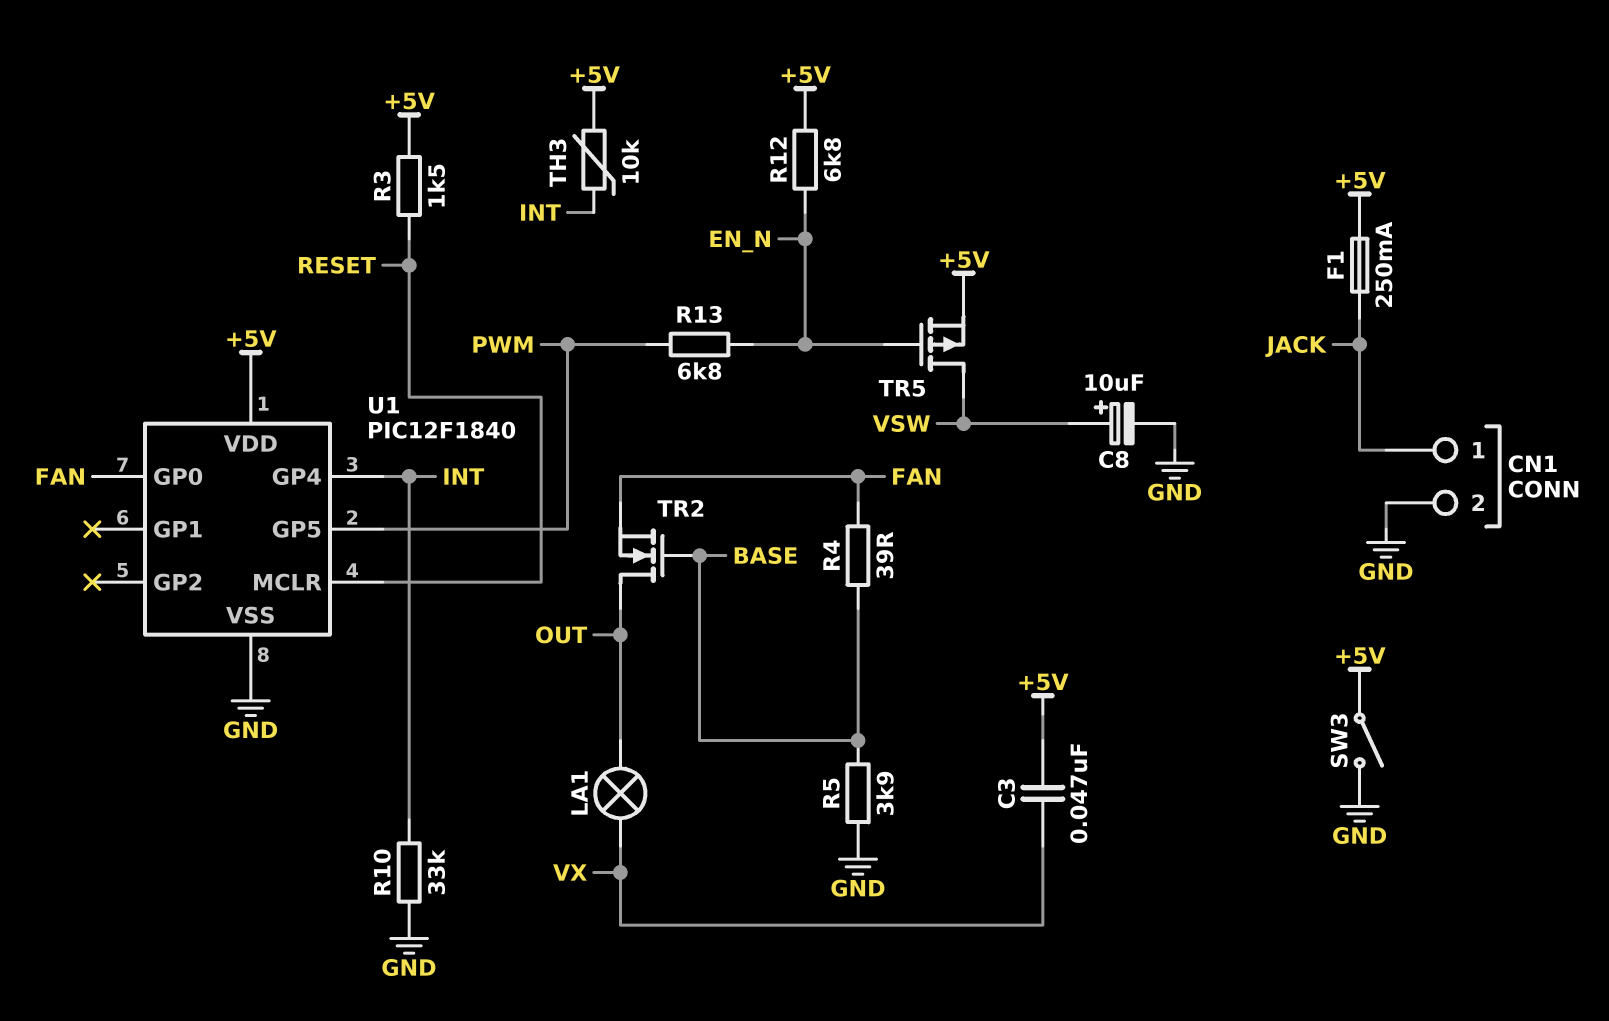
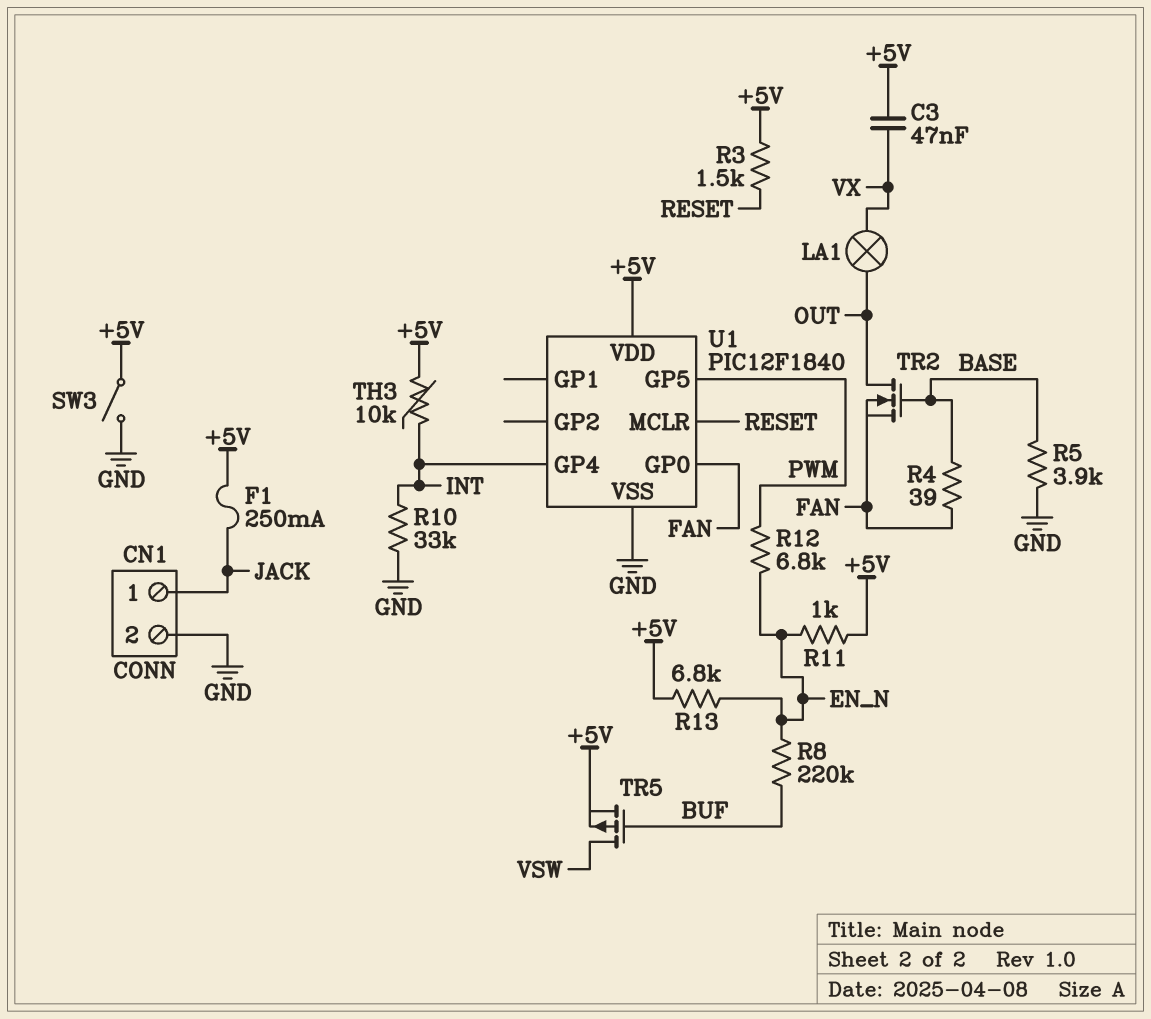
C8: 10uF (plus VSW, minus GND) -> none
R8: none -> 220k (BUF, EN_N)
R11: none -> 1k (+5V, EN_N)
R12: 6.8k (+5V, EN_N) -> 6.8k (EN_N, PWM)
R13: 6.8k (EN_N, PWM) -> 6.8k (+5V, EN_N)
TR5: PMOS (G EN_N, D VSW, S +5V) -> PMOS (G BUF, D VSW, S +5V)

